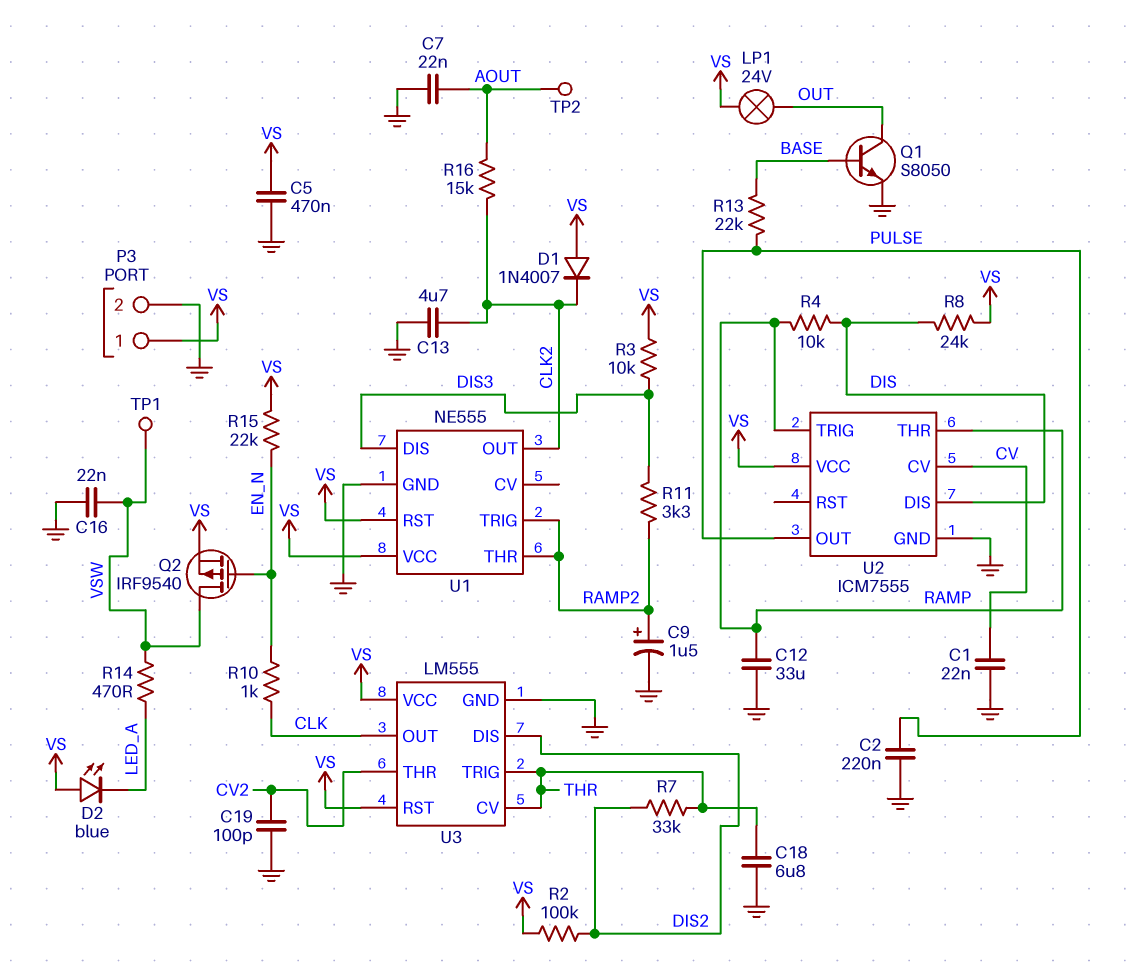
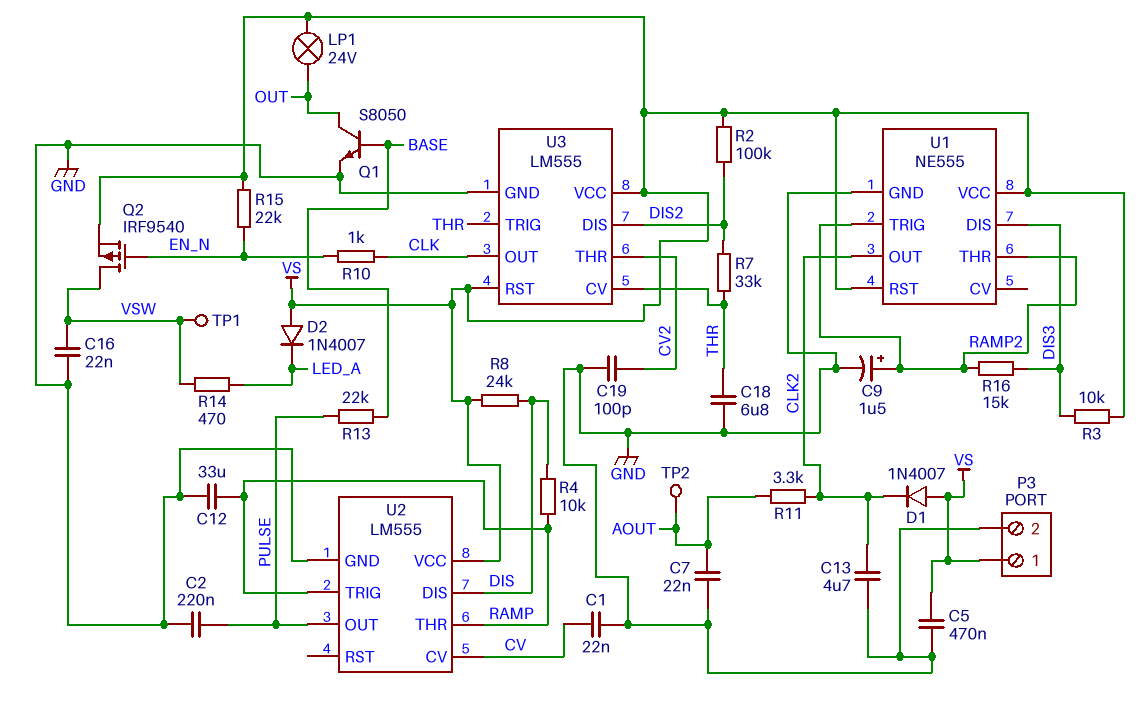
D2: LED blue (A VS, K LED_A) -> diode 1N4007 (A VS, K LED_A)
R11: 3.3k (DIS3, RAMP2) -> 3.3k (AOUT, CLK2)
R16: 15k (AOUT, CLK2) -> 15k (DIS3, RAMP2)
U2: ICM7555 -> LM555

